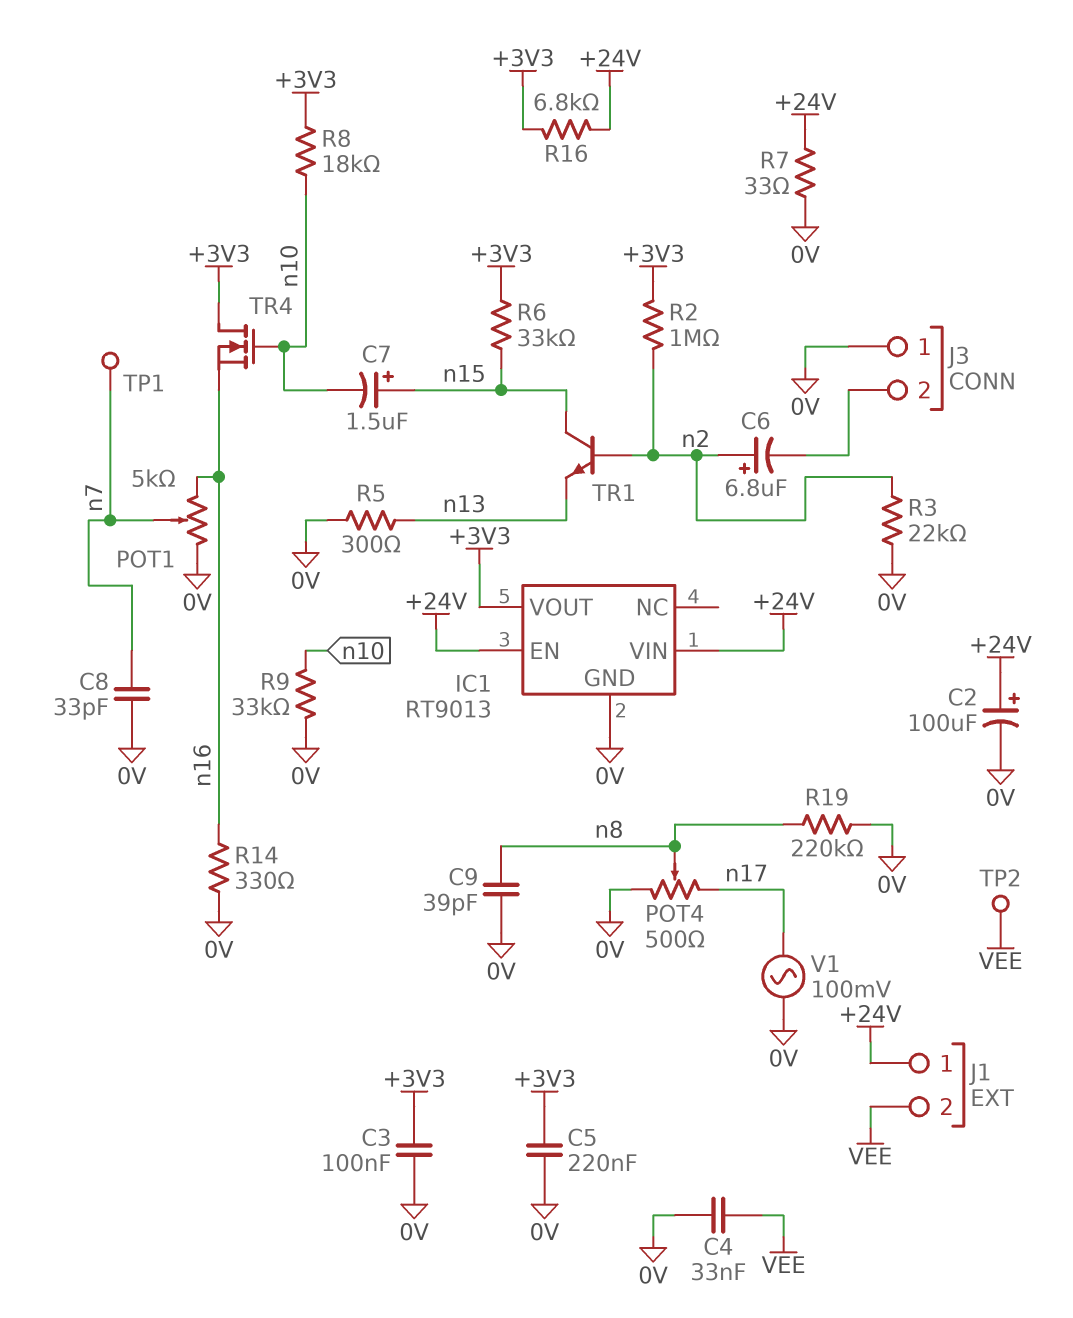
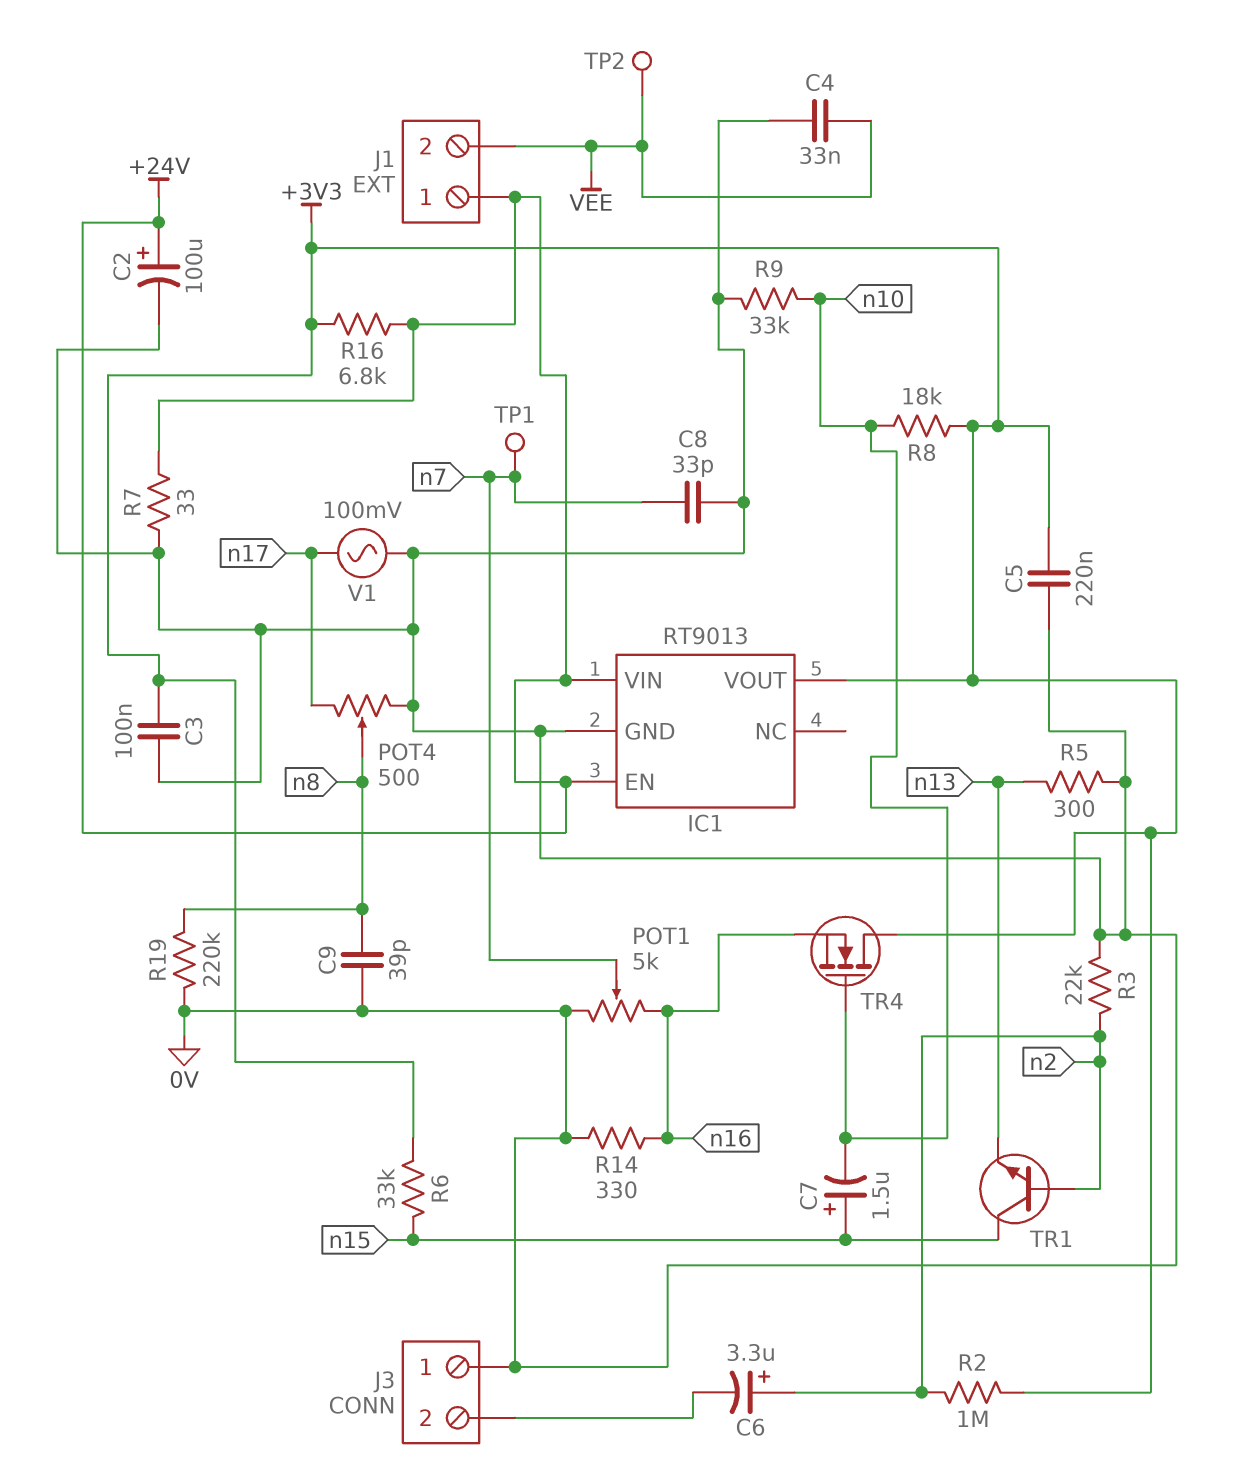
C6: 6.8uF (plus n2, minus J3/2) -> 3.3uF (plus n2, minus J3/2)

